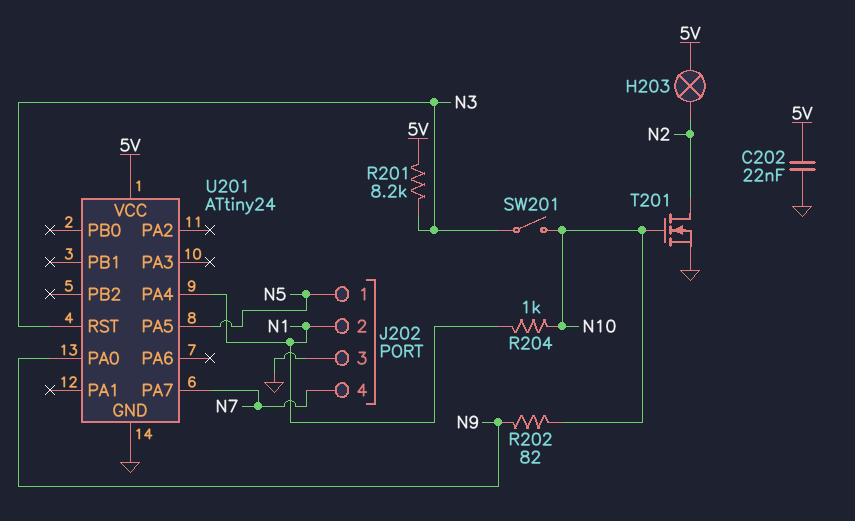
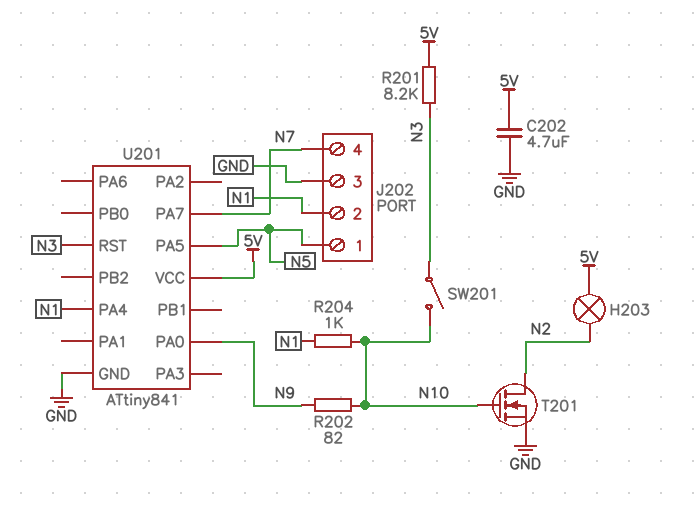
C202: 22nF (5V, GND) -> 4.7uF (5V, GND)
U201: ATtiny24 -> ATtiny841

